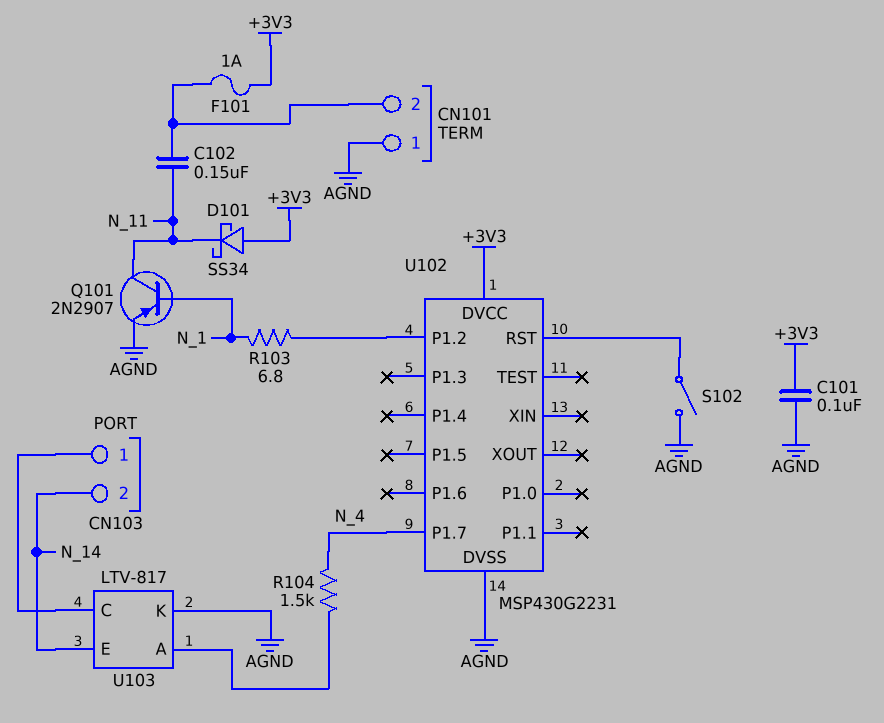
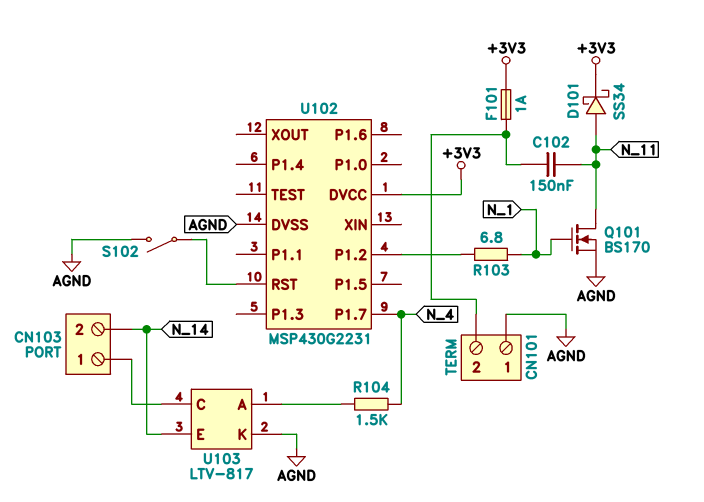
C101: 100nF (+3V3, AGND) -> none
D101: schottky SS34 (A +3V3, K N_11) -> schottky SS34 (A N_11, K +3V3)
Q101: PNP 2N2907 (B N_1, C N_11, E AGND) -> NMOS BS170 (G N_1, D N_11, S AGND)

